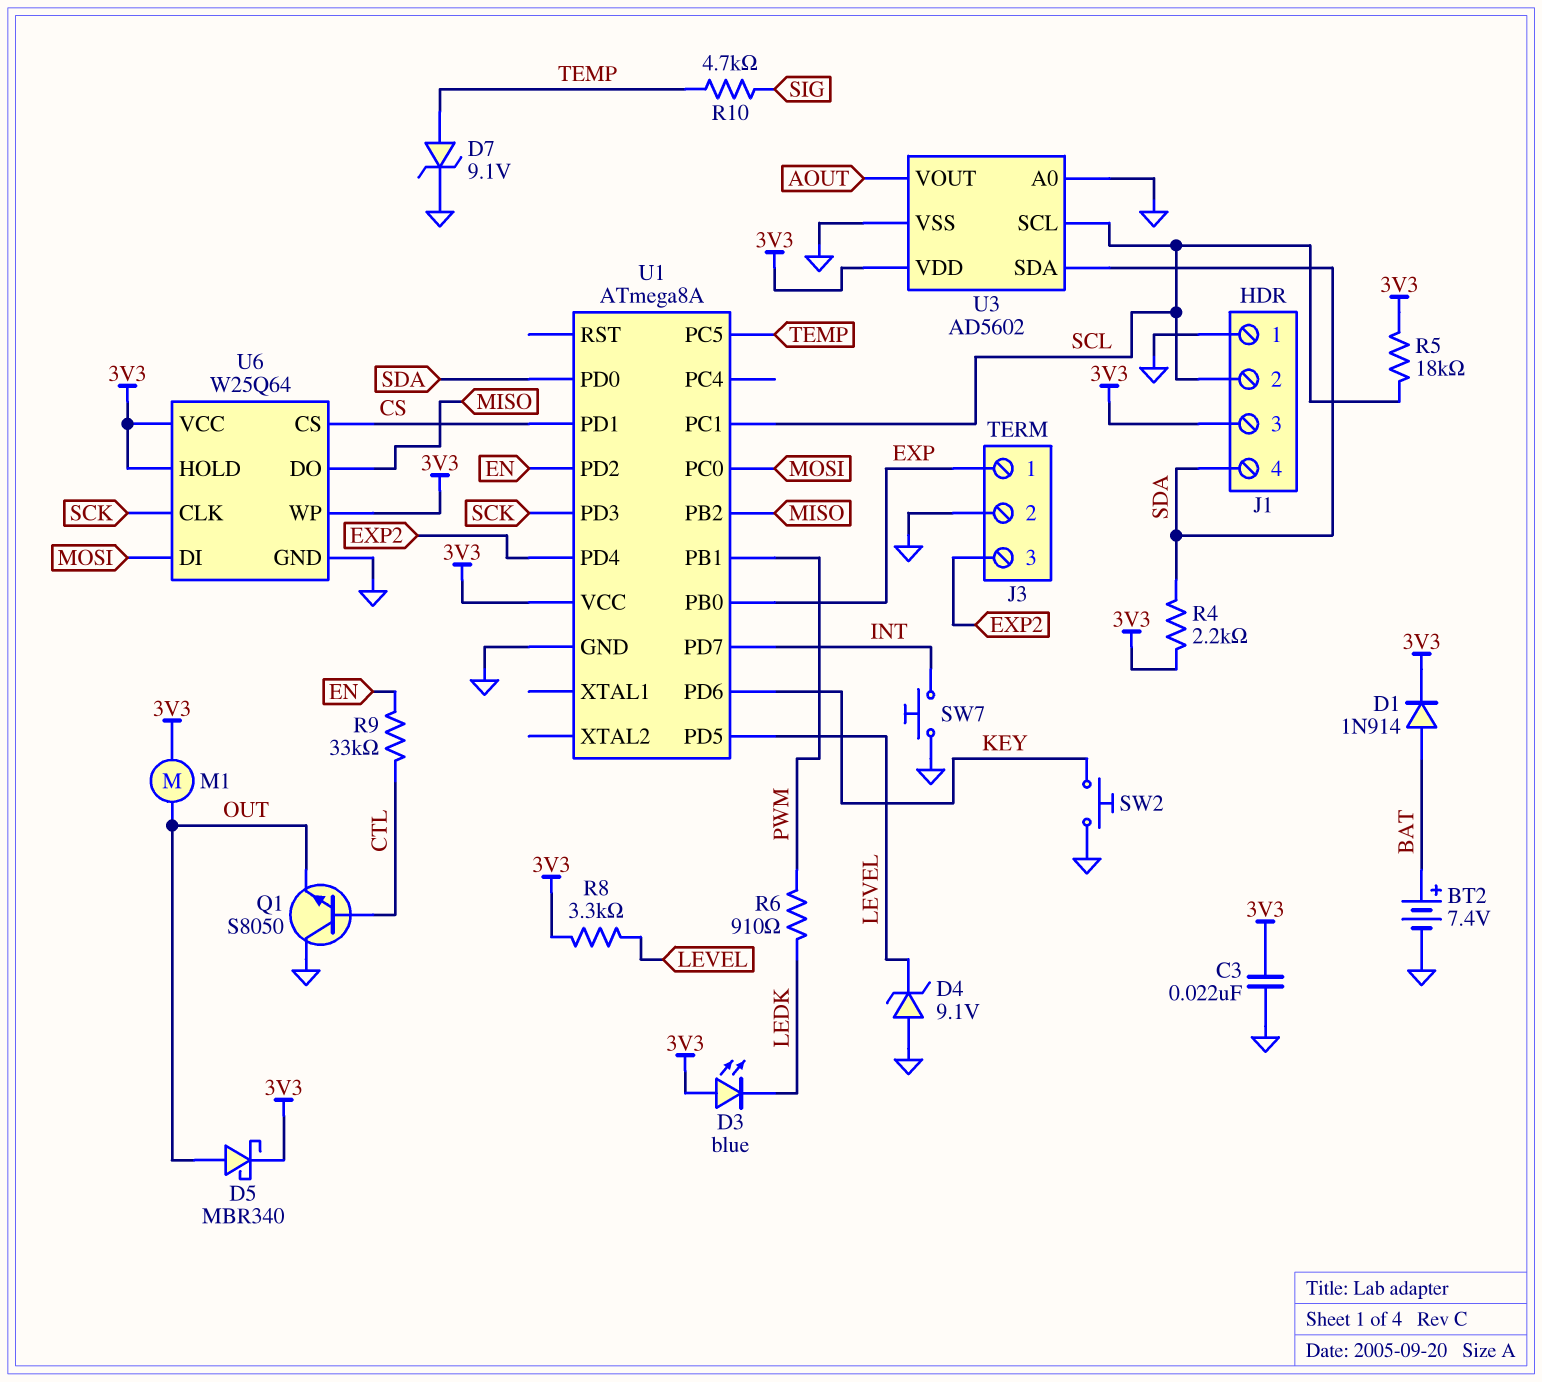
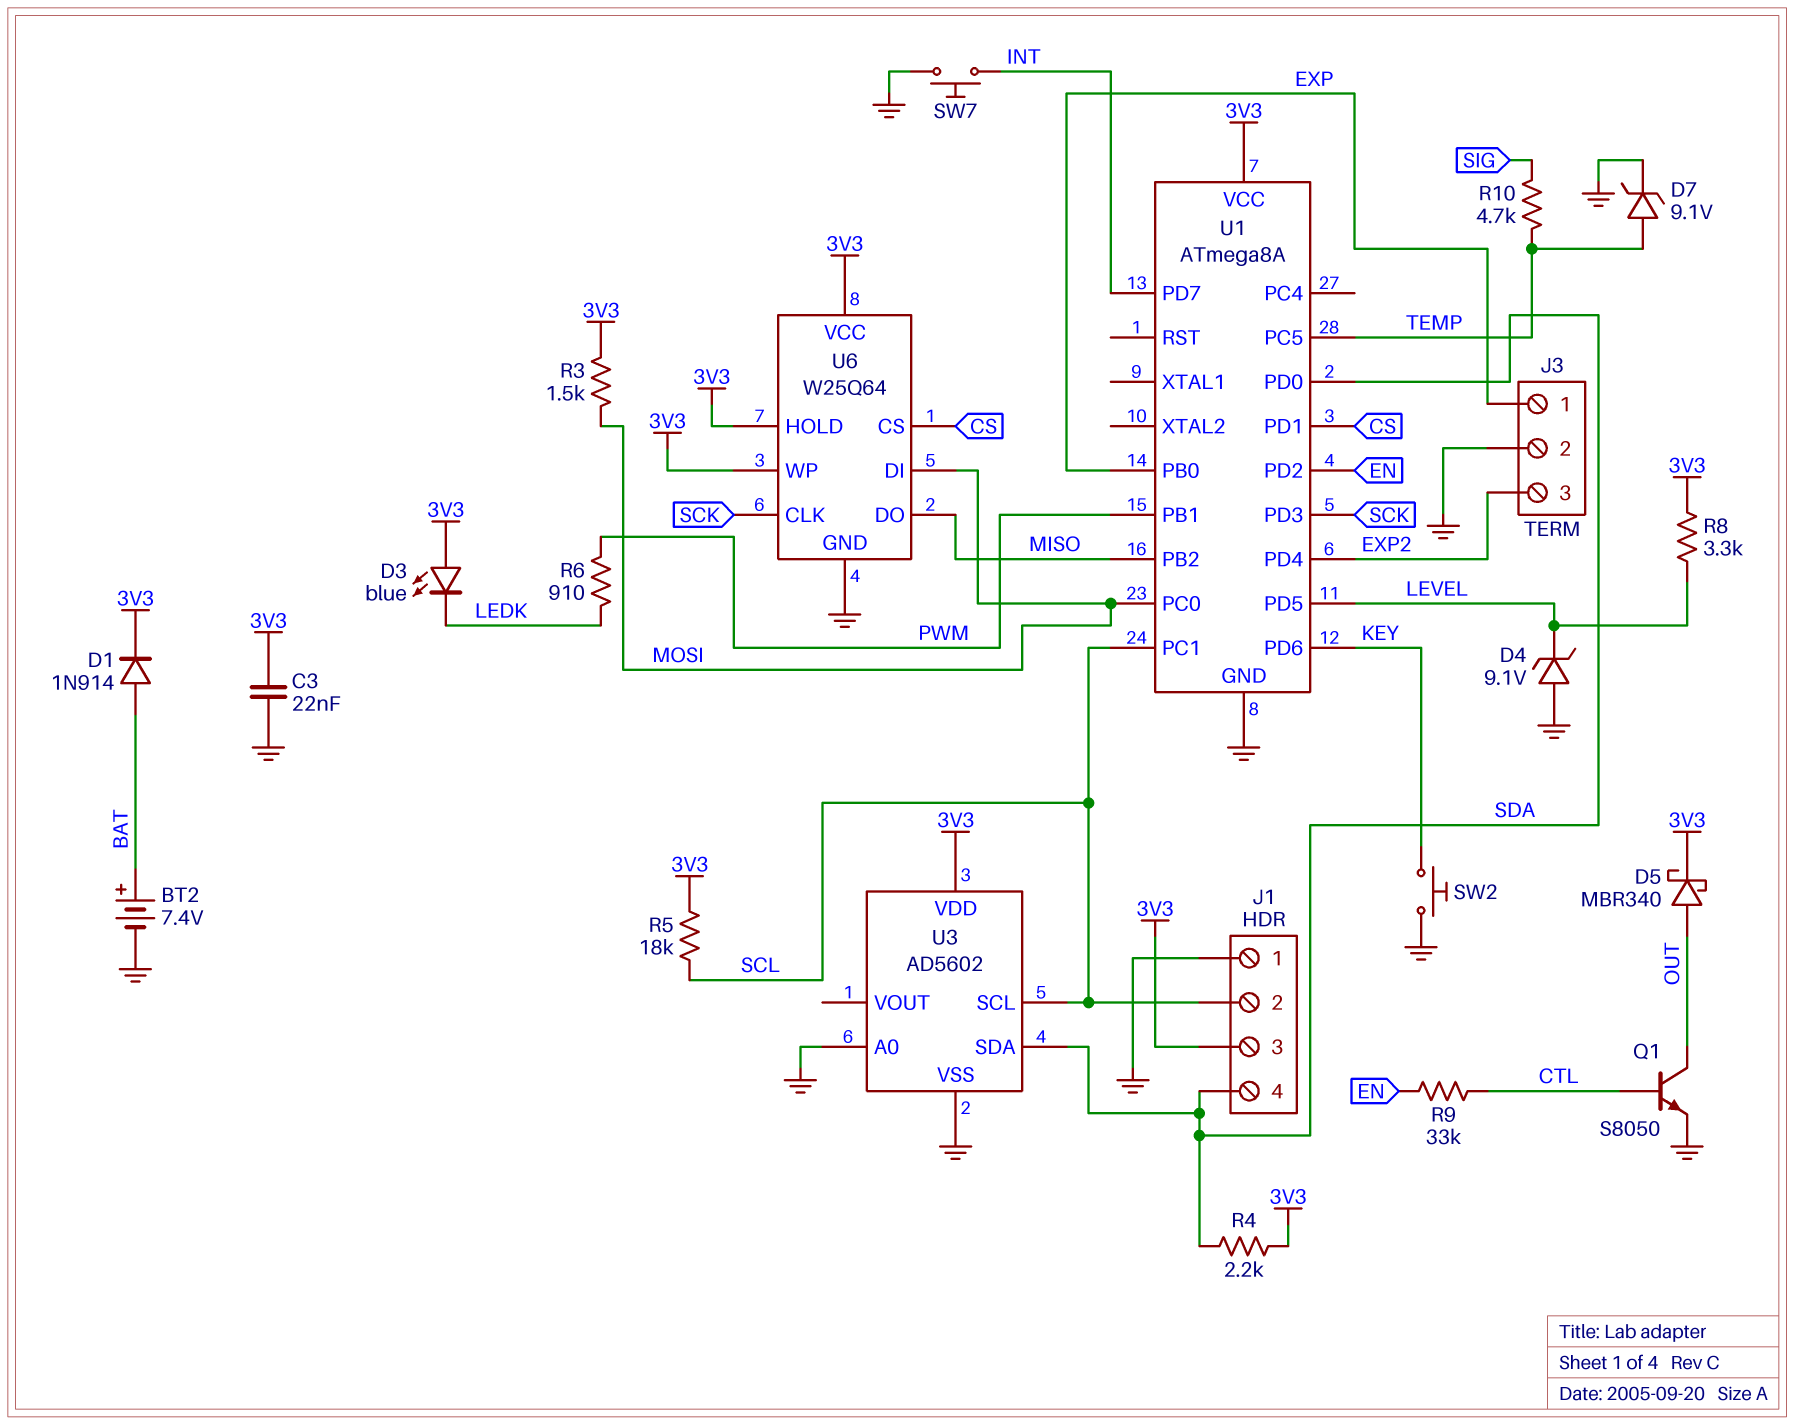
M1: motor (3V3, OUT) -> none
Q1: NPN S8050 (B CTL, C GND, E OUT) -> NPN S8050 (B CTL, C OUT, E GND)
R3: none -> 1.5k (3V3, MOSI)
U3 pin VOUT: AOUT -> none

